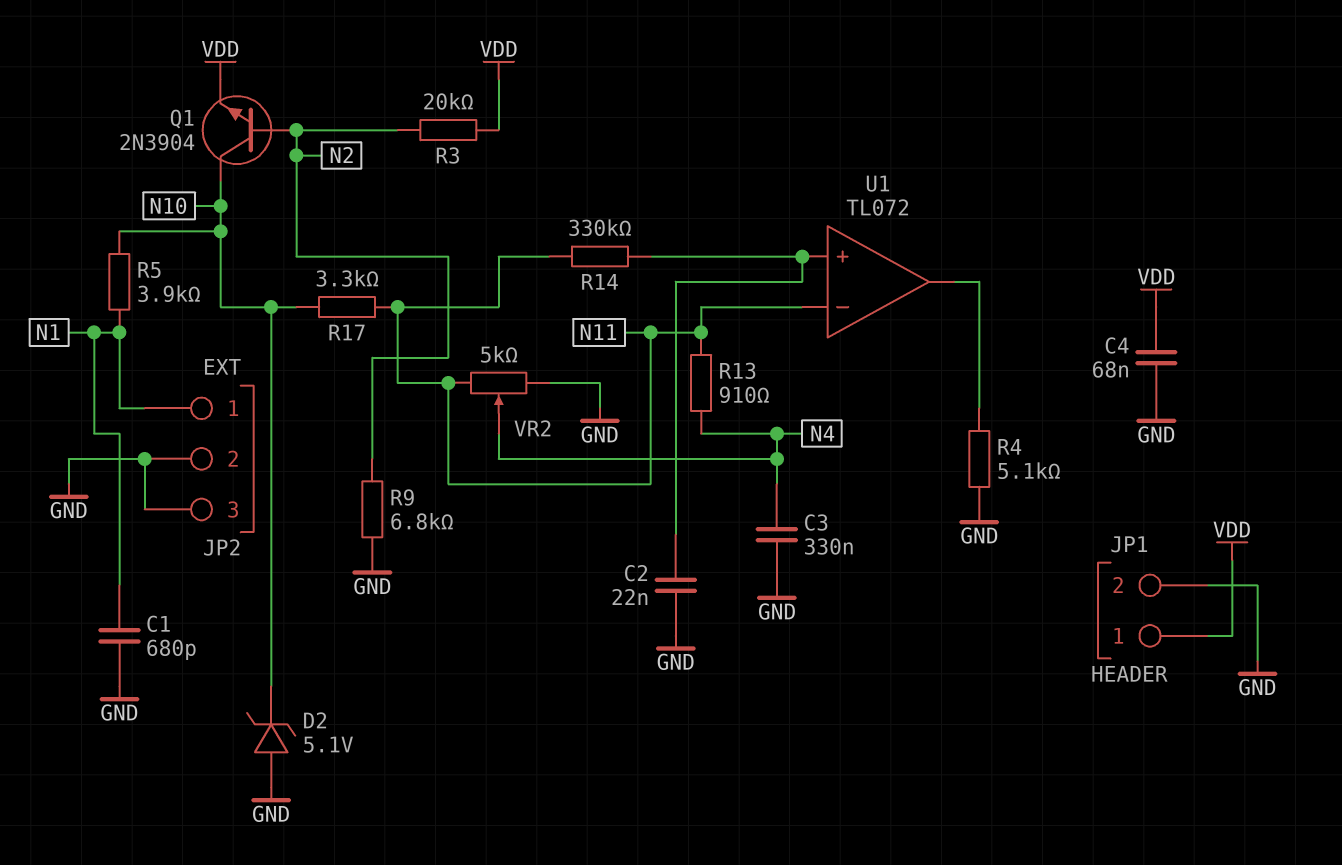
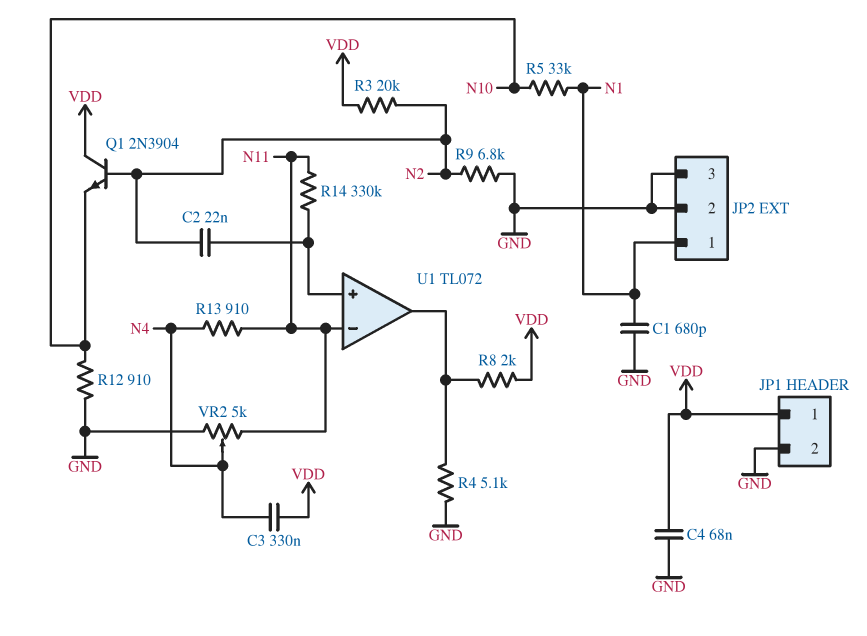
C2: 22nF (GND, U1/in+) -> 22nF (N2, U1/in+)
C3: 330nF (GND, N4) -> 330nF (N4, VDD)
D2: zener 5.1V (A GND, K N10) -> none
Q1: NPN 2N3904 (B N2, C N10, E VDD) -> NPN 2N3904 (B N2, C VDD, E N10)
R5: 3.9k (N1, N10) -> 33k (N1, N10)
R8: none -> 2k (U1/out, VDD)
R12: none -> 910 (GND, N10)
R17: 3.3k (N10, N11) -> none

